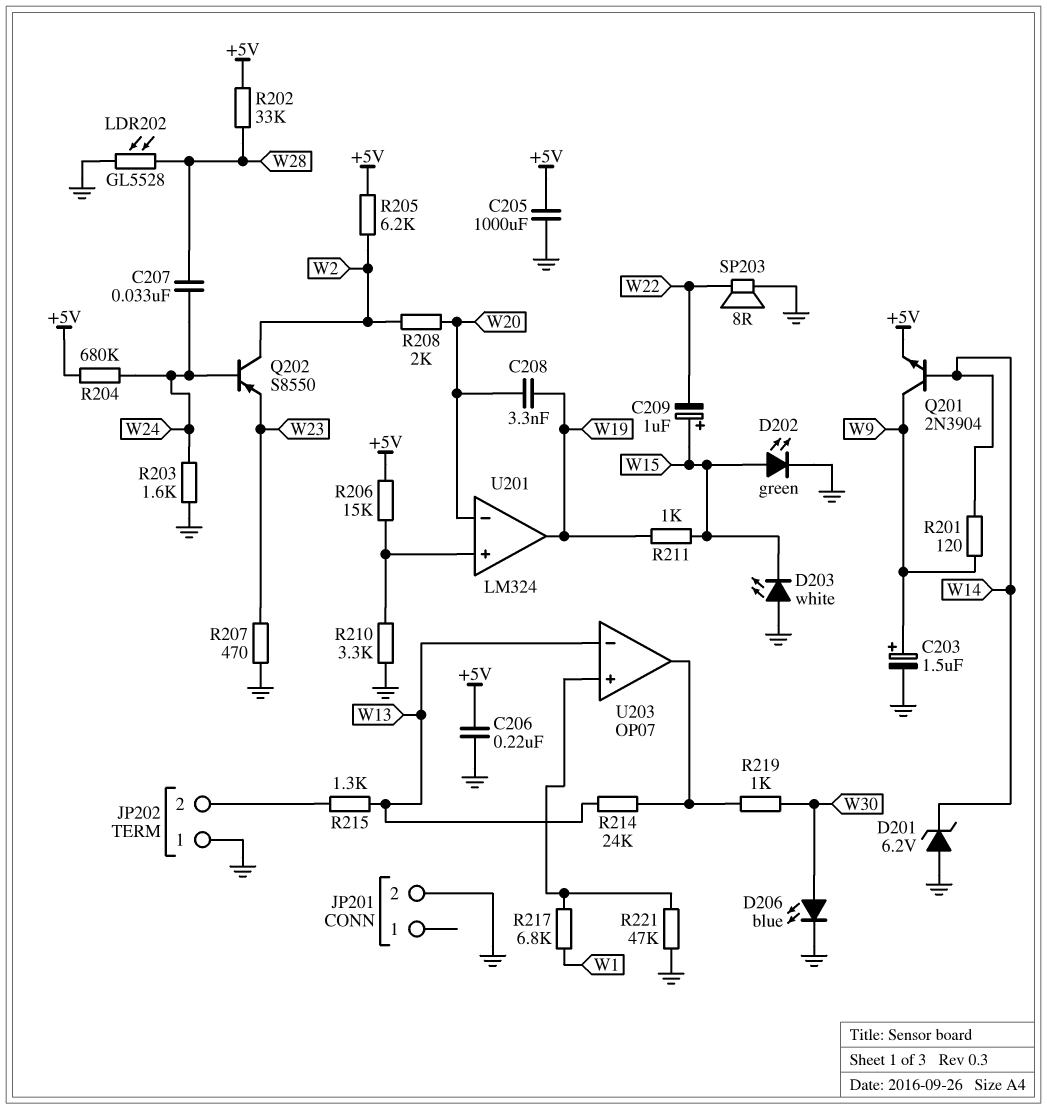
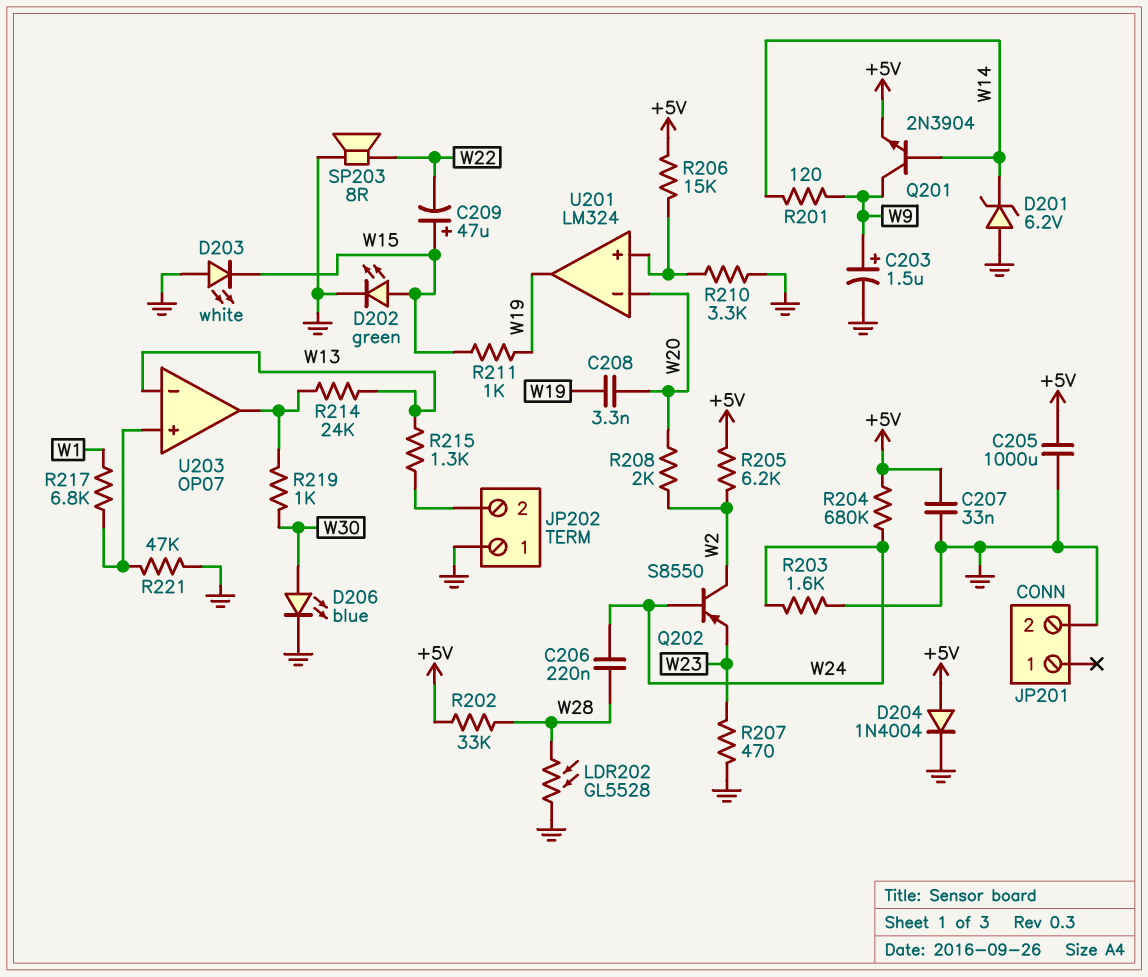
C206: 220nF (+5V, GND) -> 220nF (W24, W28)
C207: 33nF (W24, W28) -> 33nF (+5V, GND)
C209: 1uF (plus W15, minus W22) -> 47uF (plus W15, minus W22)
D204: none -> diode 1N4004 (A +5V, K GND)

